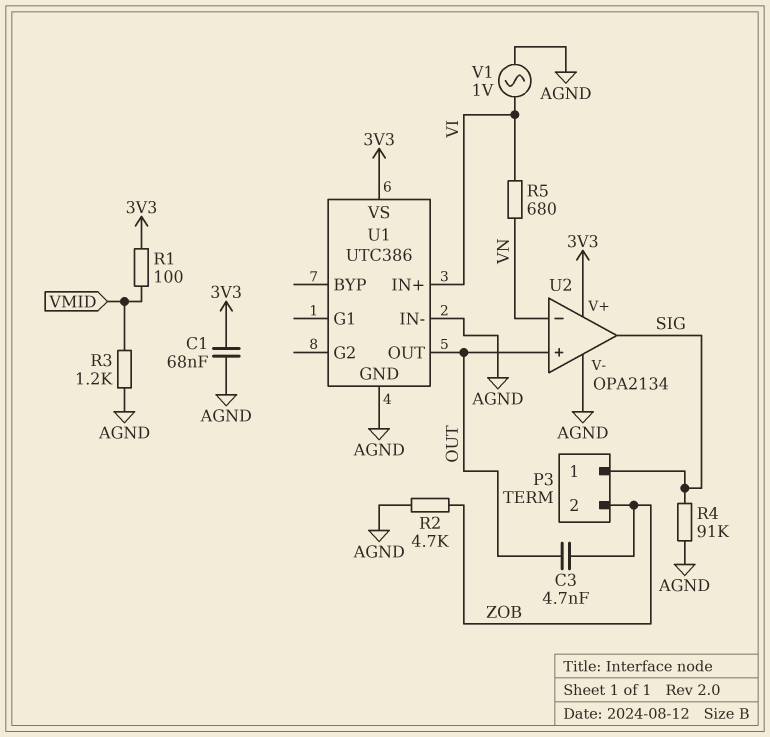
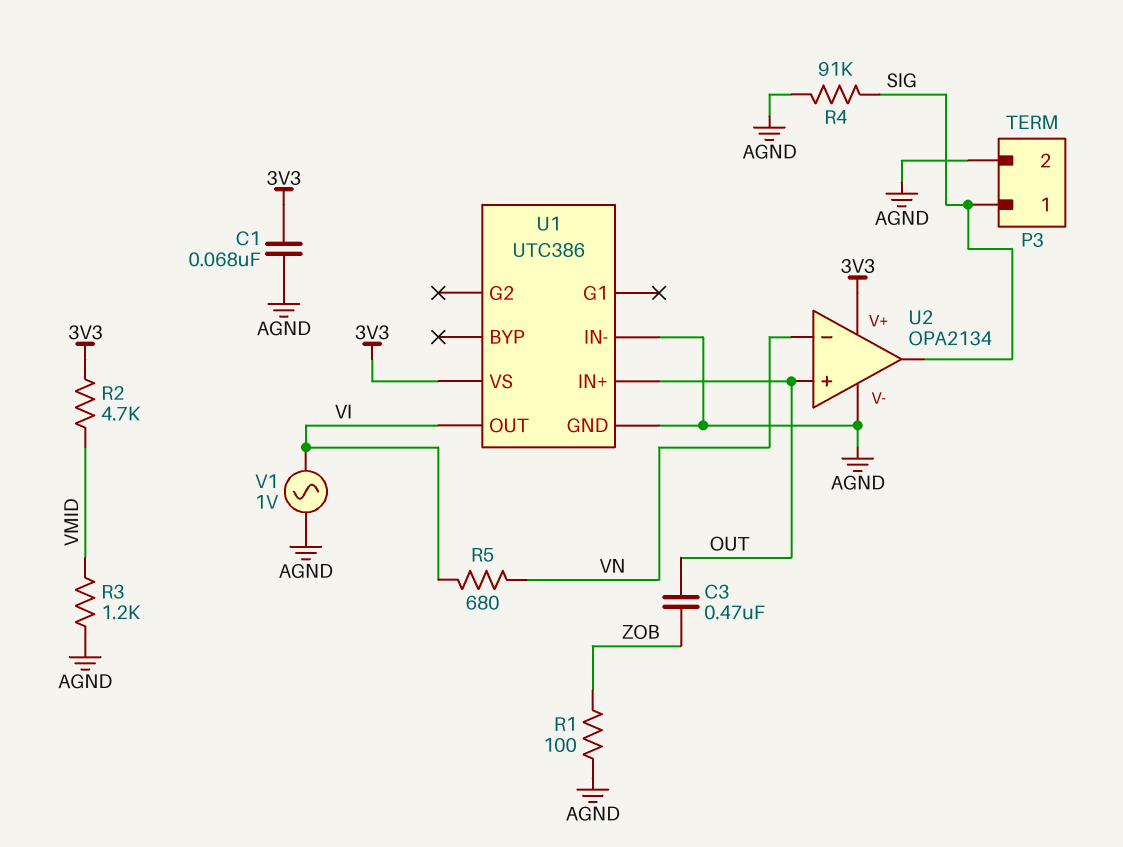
C3: 4.7nF (OUT, ZOB) -> 470nF (OUT, ZOB)
P3 pin 2: ZOB -> AGND
R1: 100 (3V3, VMID) -> 100 (AGND, ZOB)
R2: 4.7k (AGND, ZOB) -> 4.7k (3V3, VMID)
U1 pin IN+: VI -> OUT
U1 pin OUT: OUT -> VI

